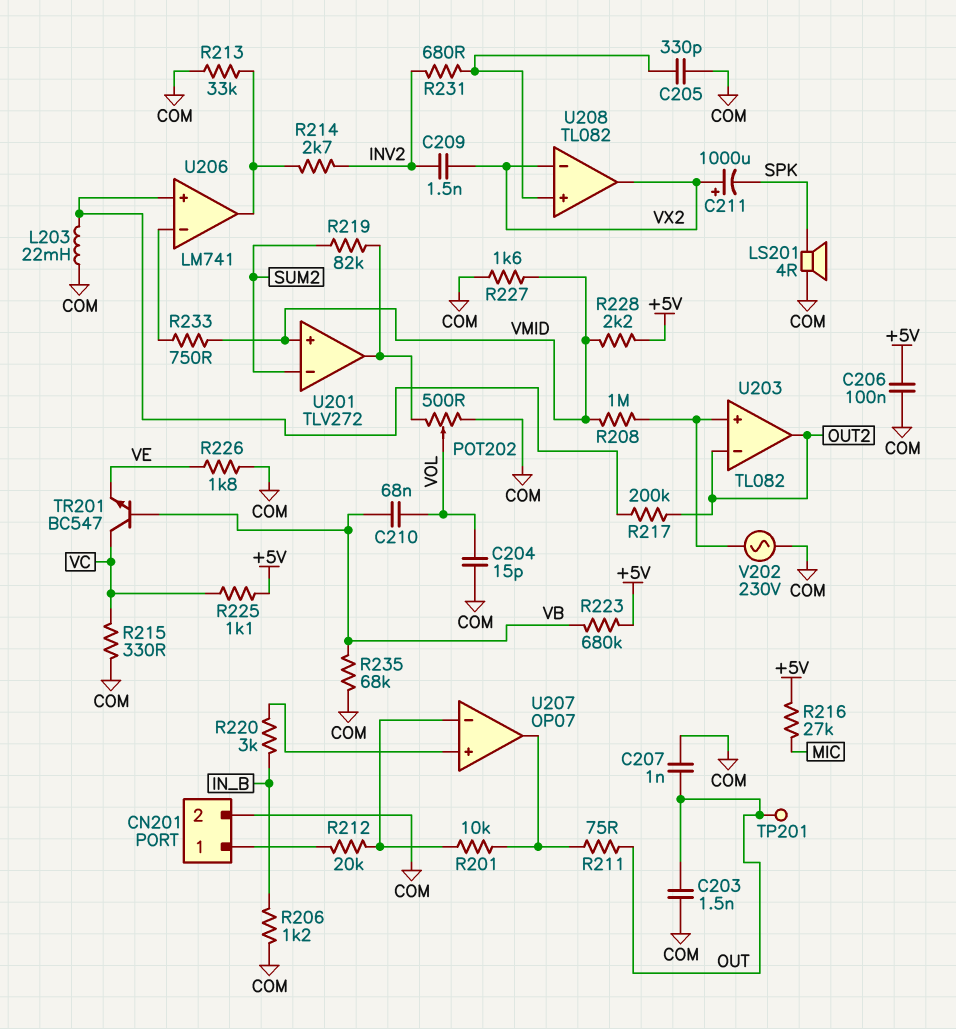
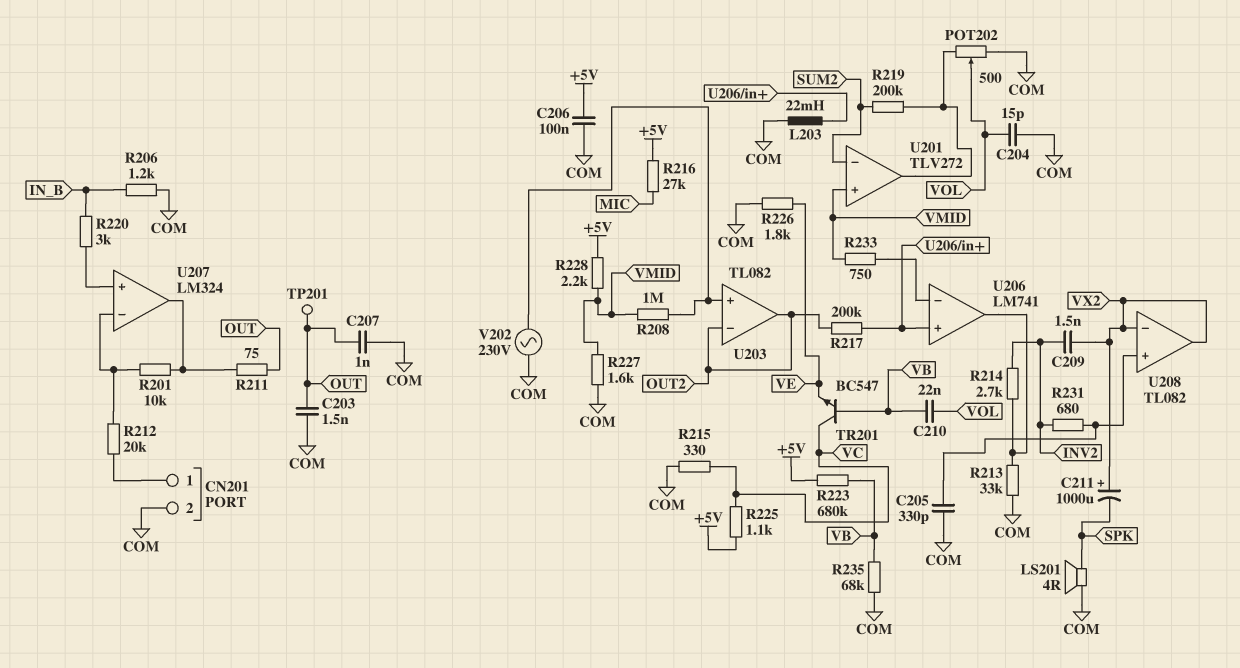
C210: 68nF (VB, VOL) -> 22nF (VB, VOL)
R219: 82k (SUM2, U201/out) -> 200k (SUM2, U201/out)
U207: OP07 -> LM324

